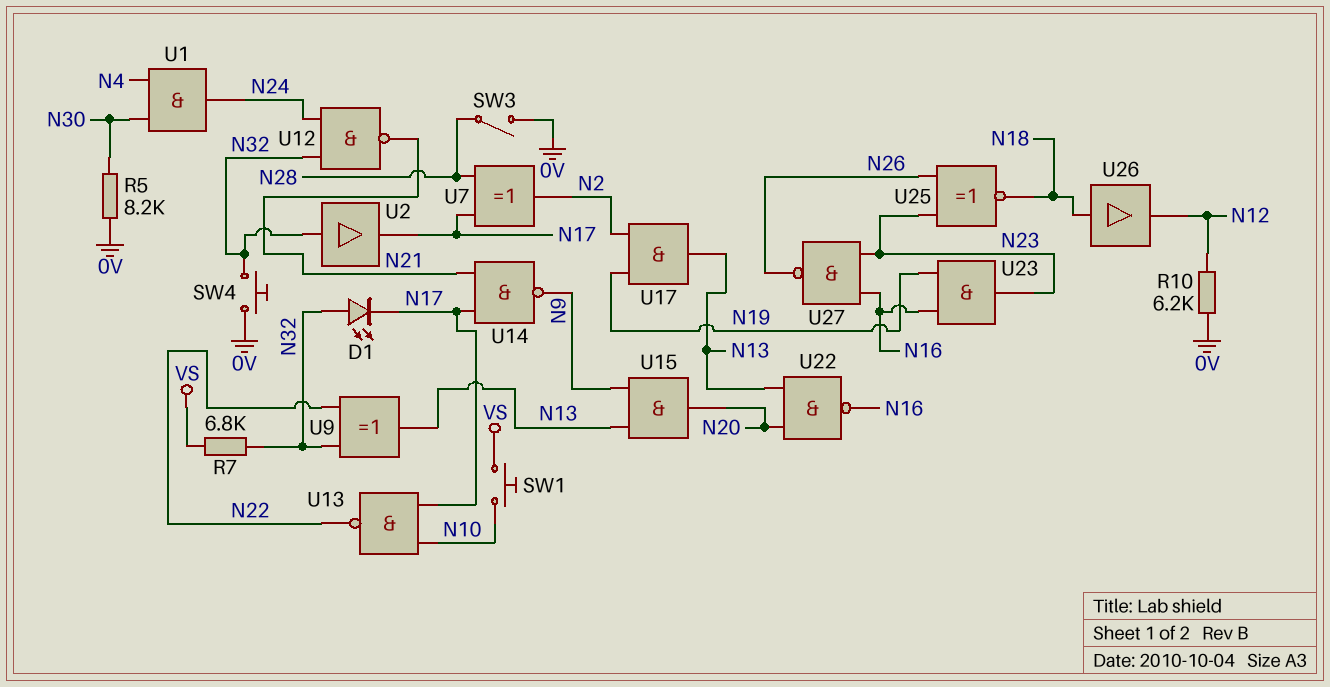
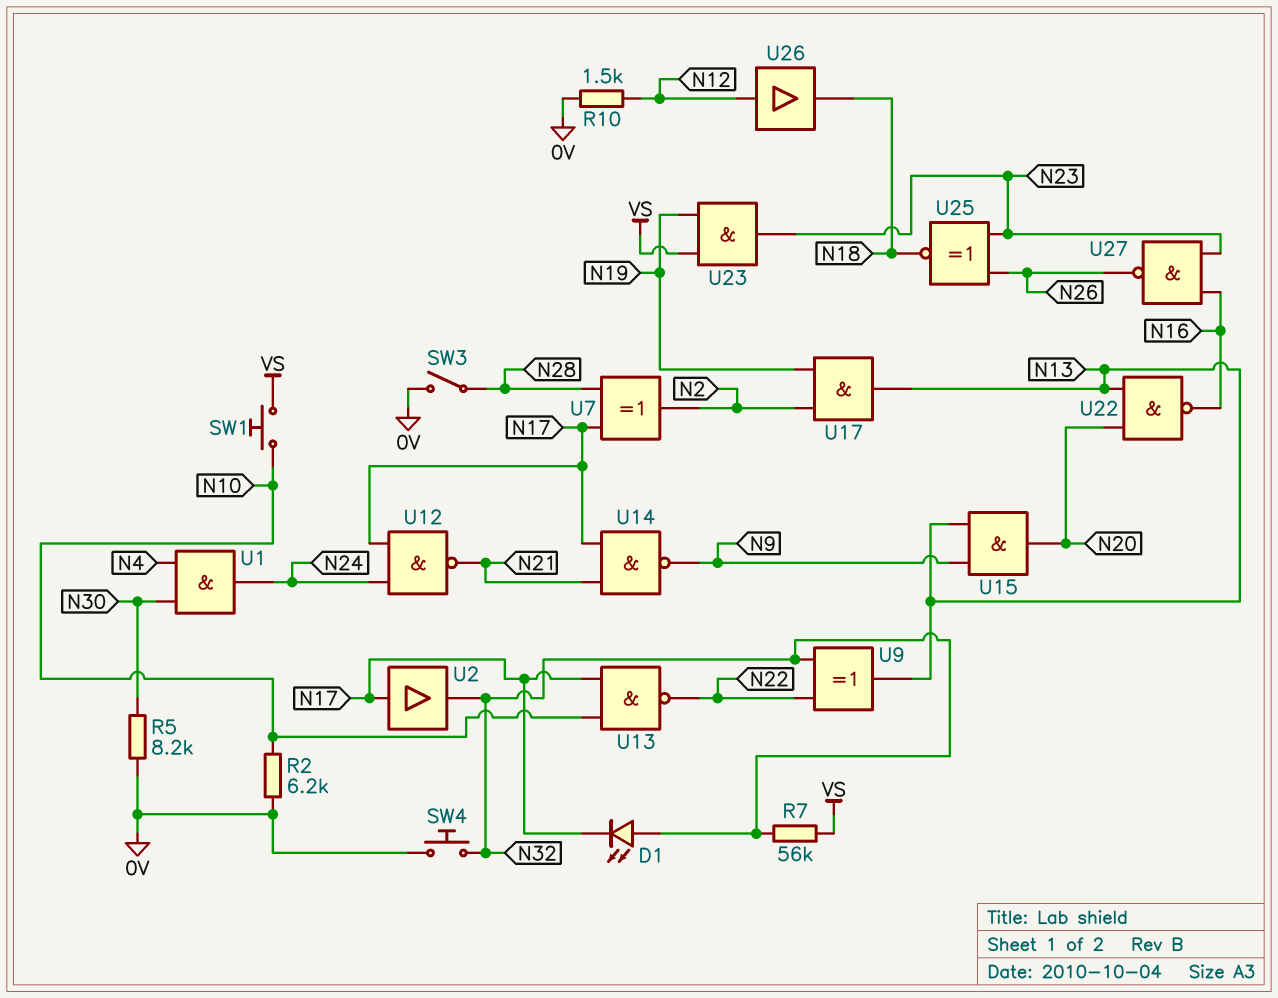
R2: none -> 6.2k (0V, N10)
R7: 6.8k (N32, VS) -> 56k (N32, VS)
R10: 6.2k (0V, N12) -> 1.5k (0V, N12)
U2: buffer (in N32, out N17) -> buffer (in N17, out N32)
U12: NAND (in N24, in N32, out N21) -> NAND (in N17, in N24, out N21)
U23: AND (in N16, in N19, out N23) -> AND (in N19, in VS, out N23)
U26: buffer (in N18, out N12) -> buffer (in N12, out N18)

